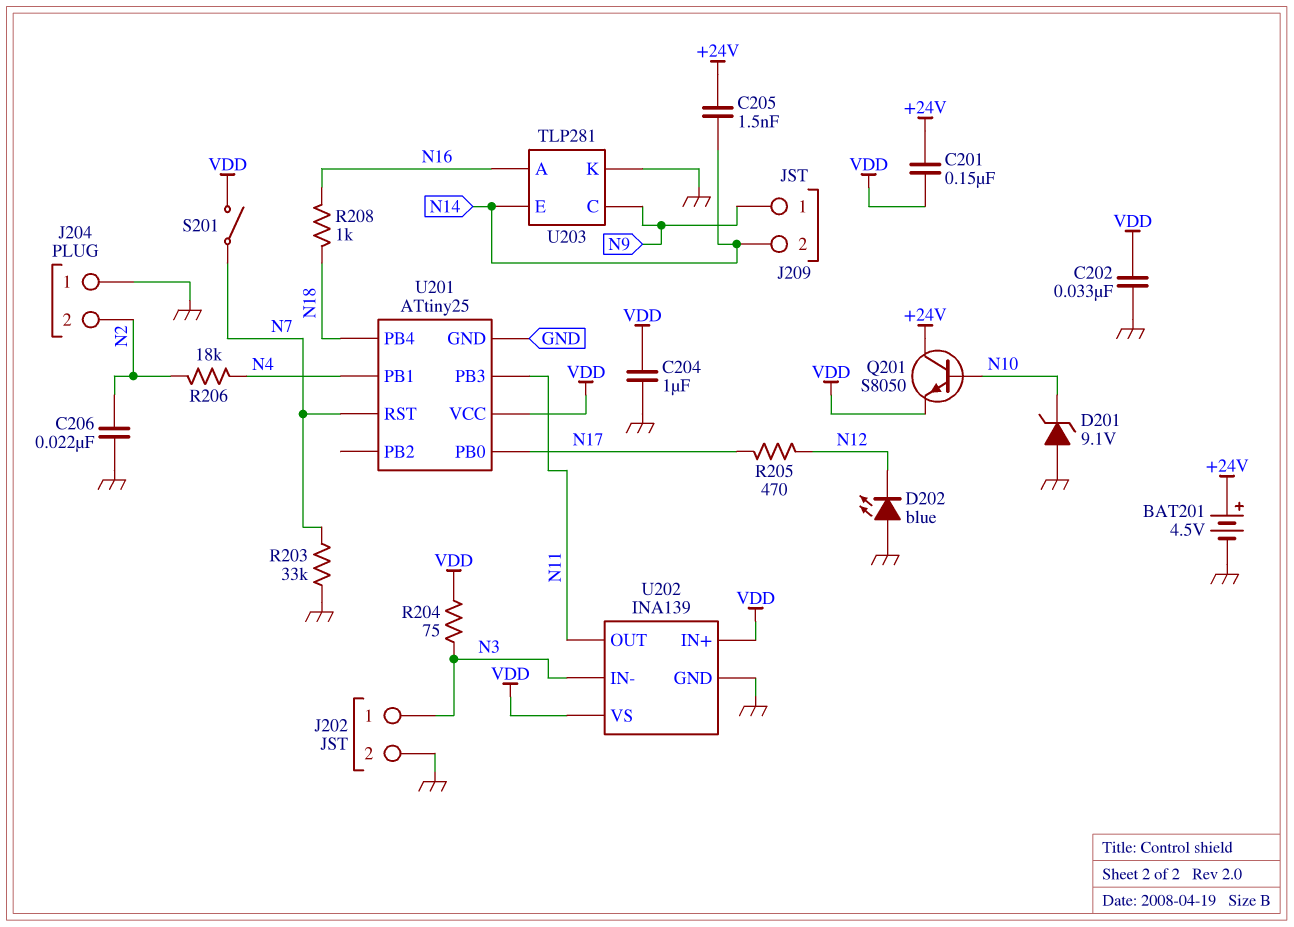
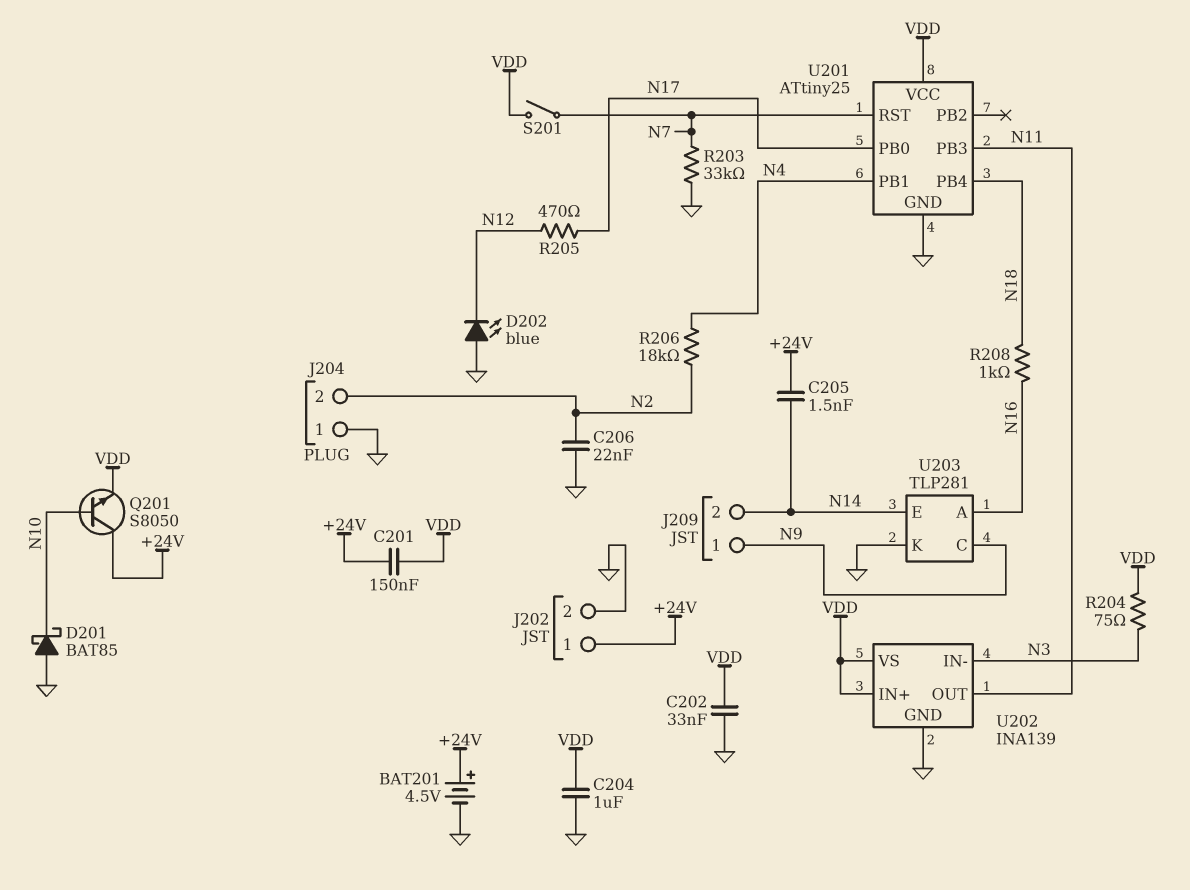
D201: zener 9.1V (A GND, K N10) -> schottky BAT85 (A GND, K N10)
J202 pin 1: N3 -> +24V

